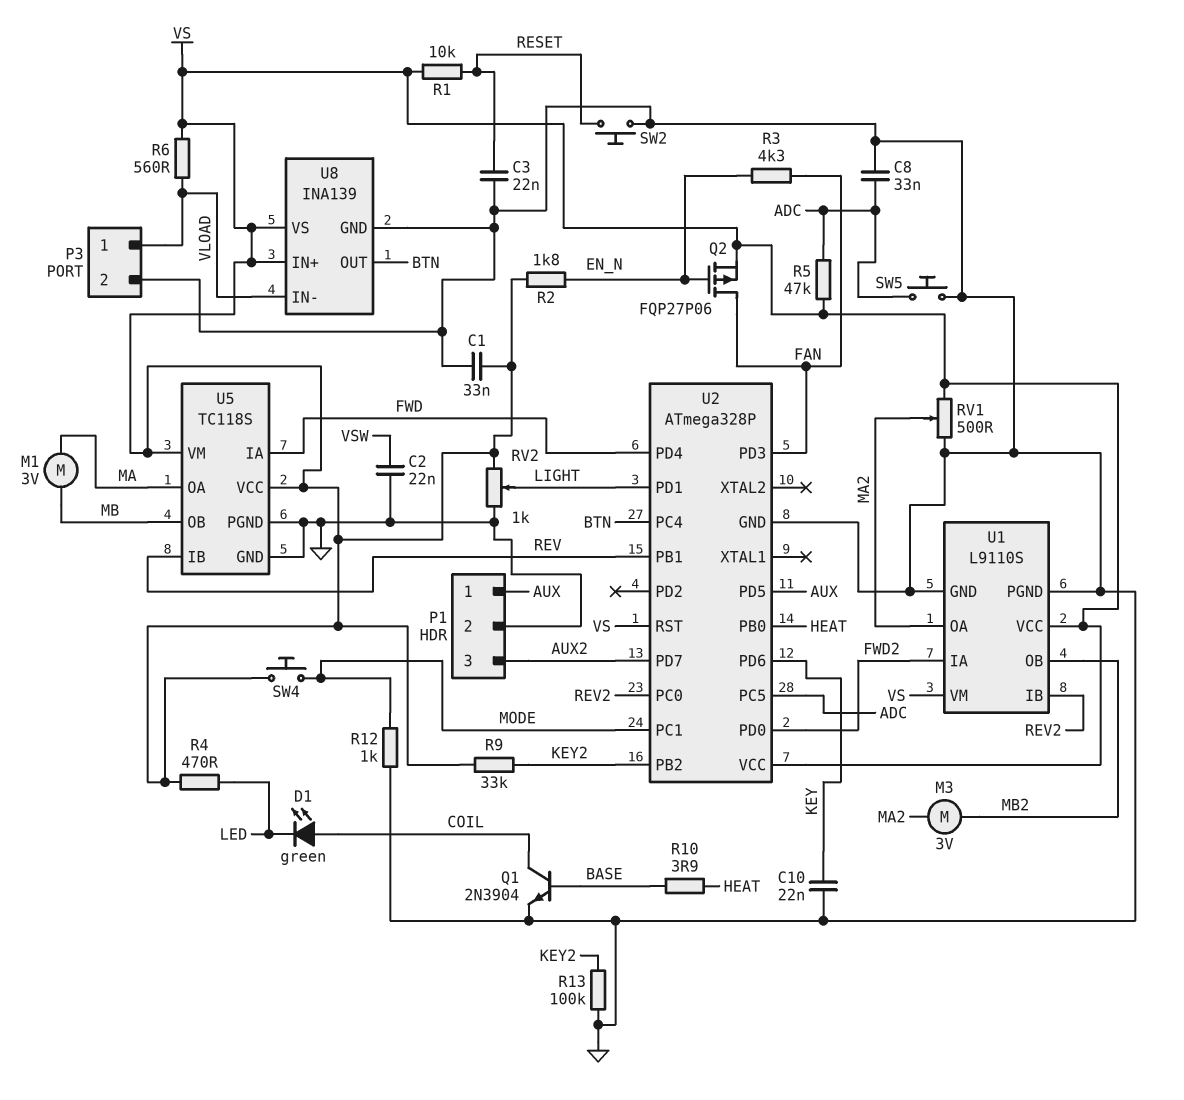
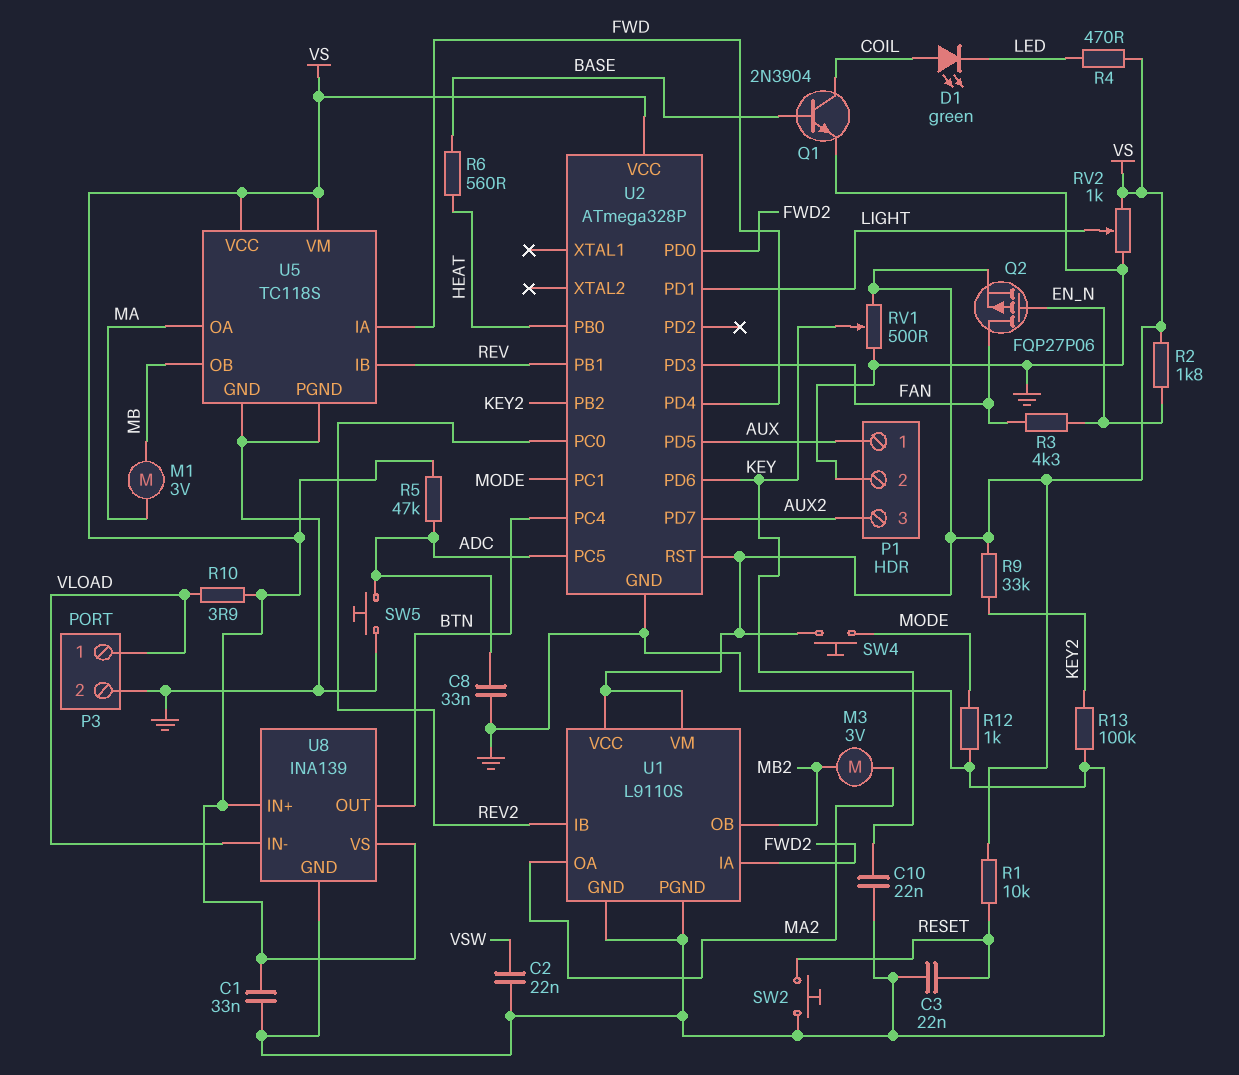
R6: 560 (VLOAD, VS) -> 560 (BASE, HEAT)
R10: 3.9 (BASE, HEAT) -> 3.9 (VLOAD, VS)
RV1: 500 (GND, VS, wiper MA2) -> 500 (GND, VS, wiper KEY)

